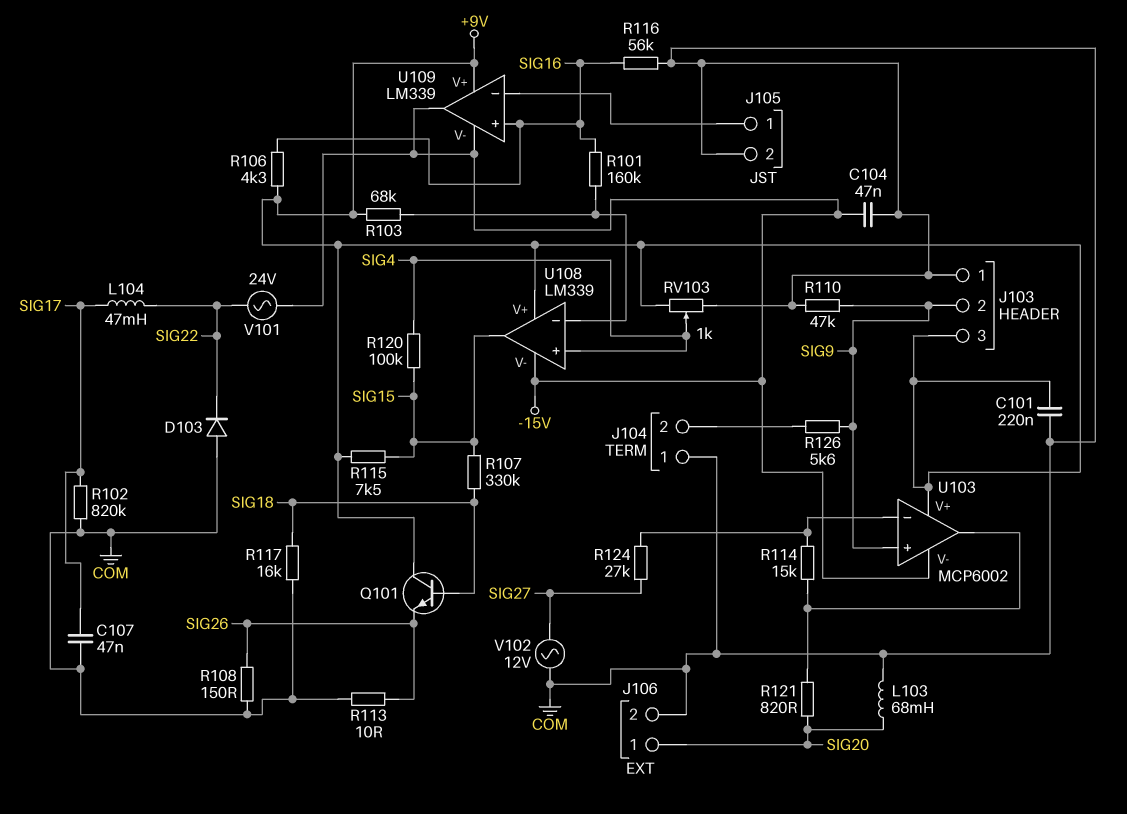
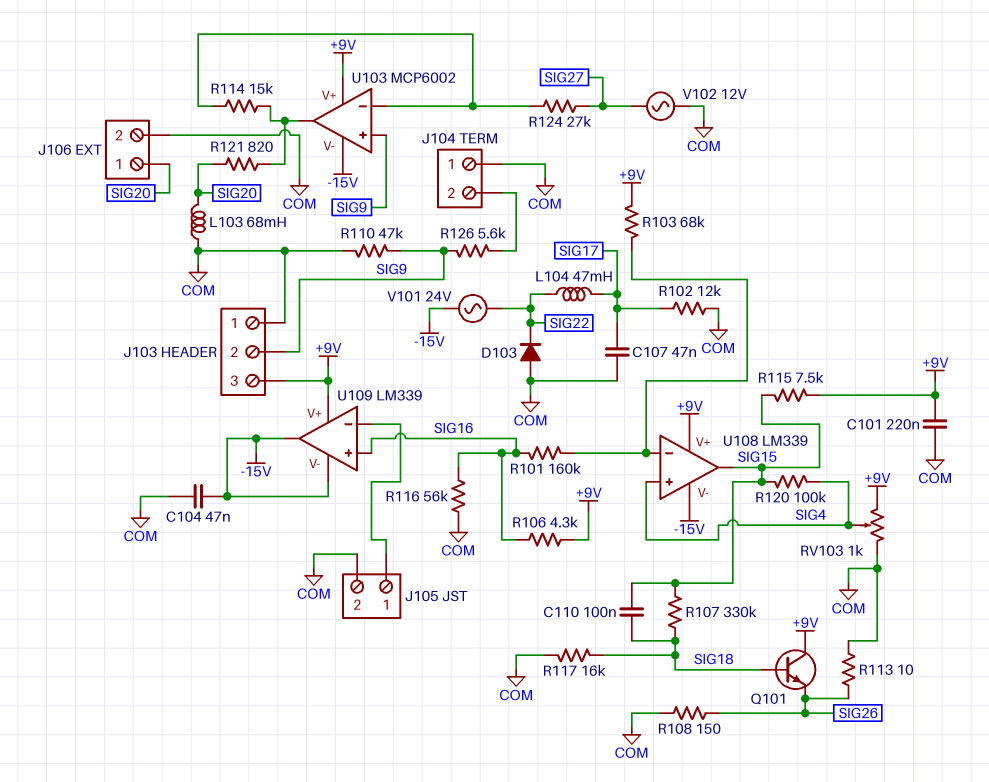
C110: none -> 100nF (SIG15, SIG18)
R102: 820k (COM, SIG17) -> 12k (COM, SIG17)

